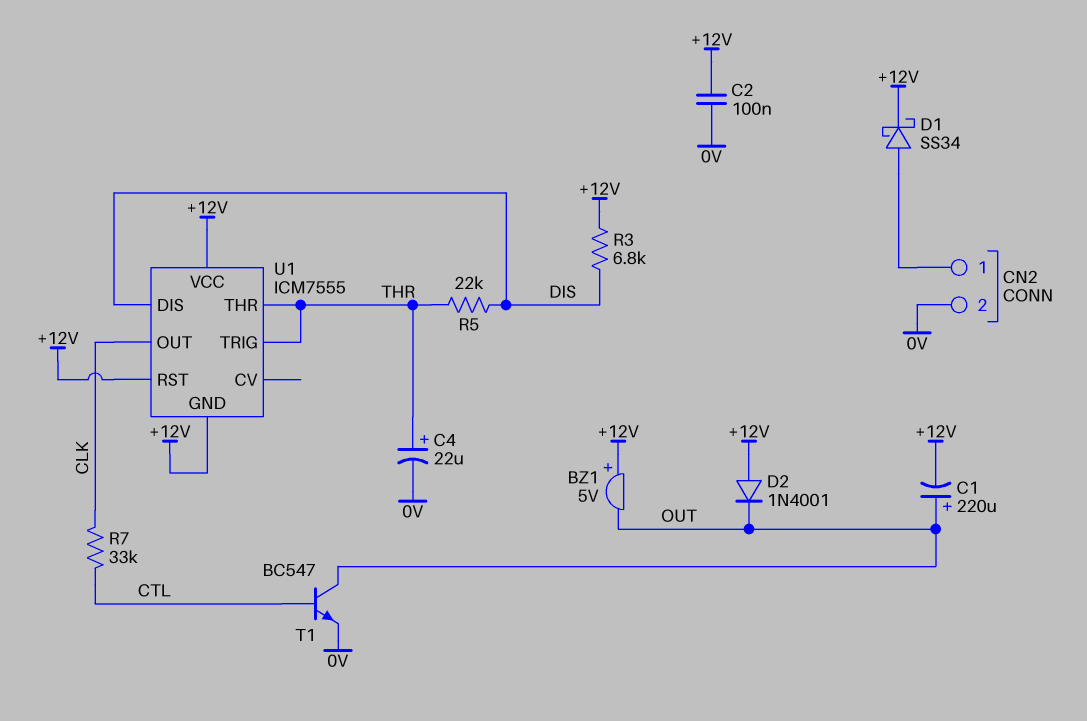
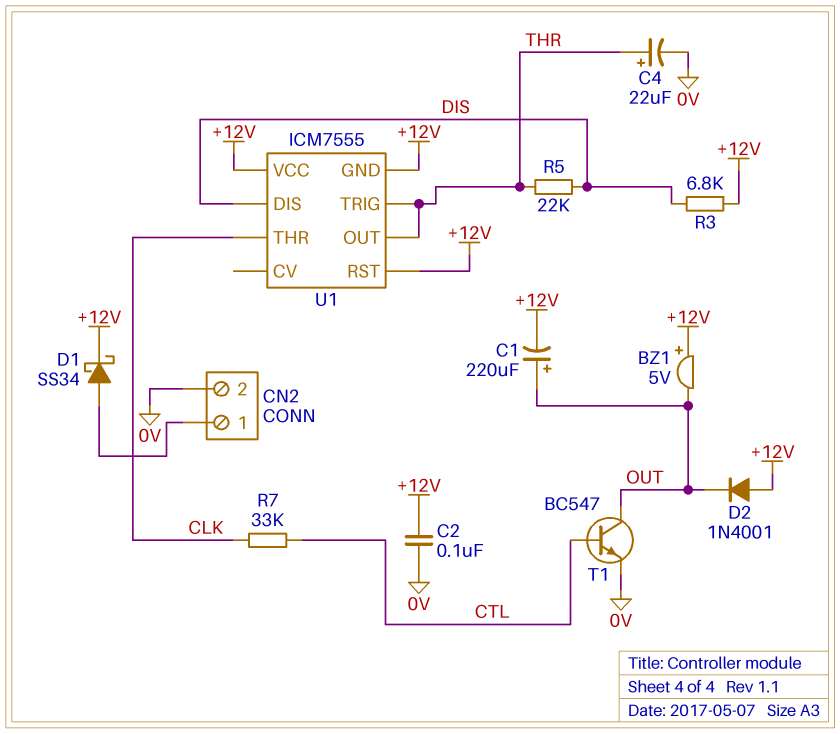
U1 pin OUT: CLK -> THR
U1 pin THR: THR -> CLK

